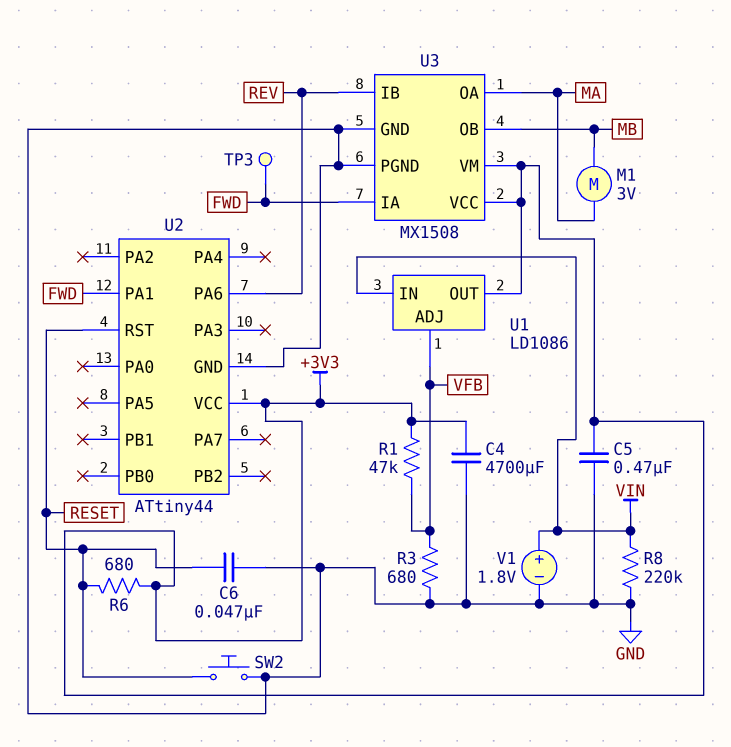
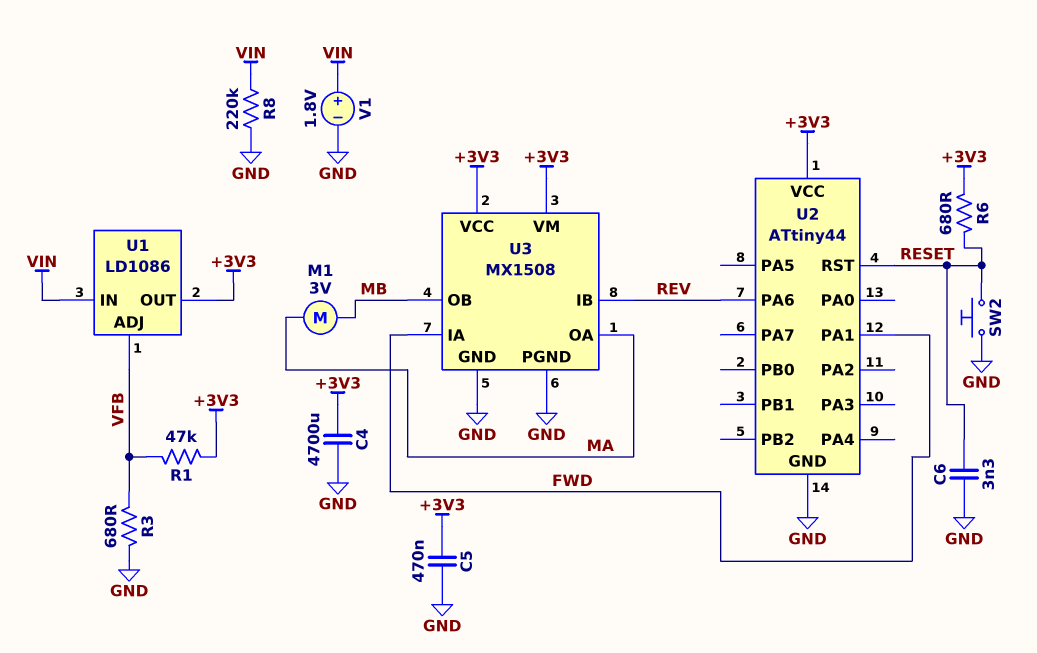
C6: 47nF (GND, RESET) -> 3.3nF (GND, RESET)
TP3: test point (FWD) -> none

